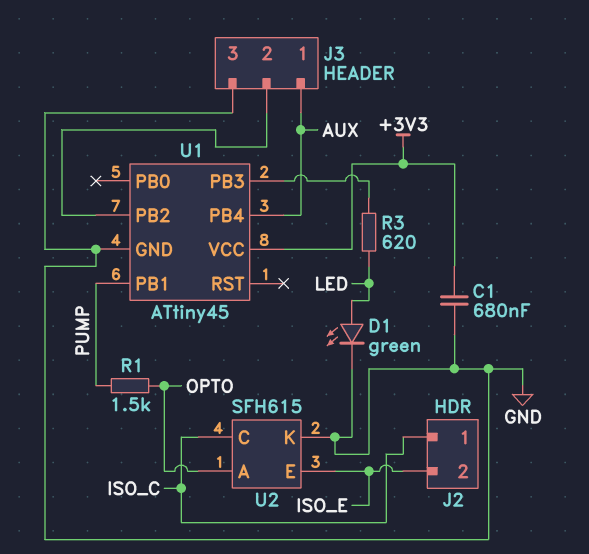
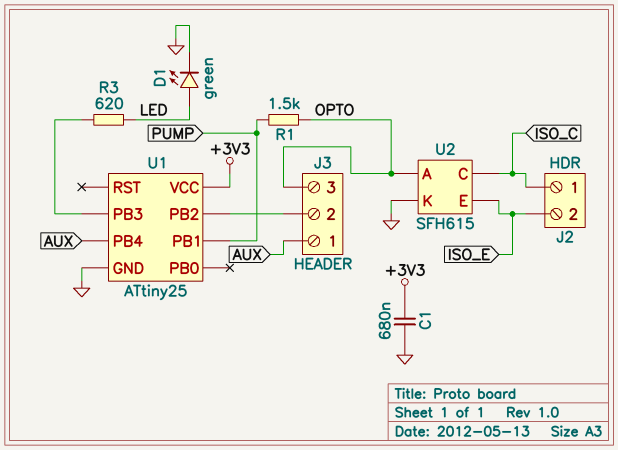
J3 pin 3: GND -> OPTO
U1: ATtiny45 -> ATtiny25

